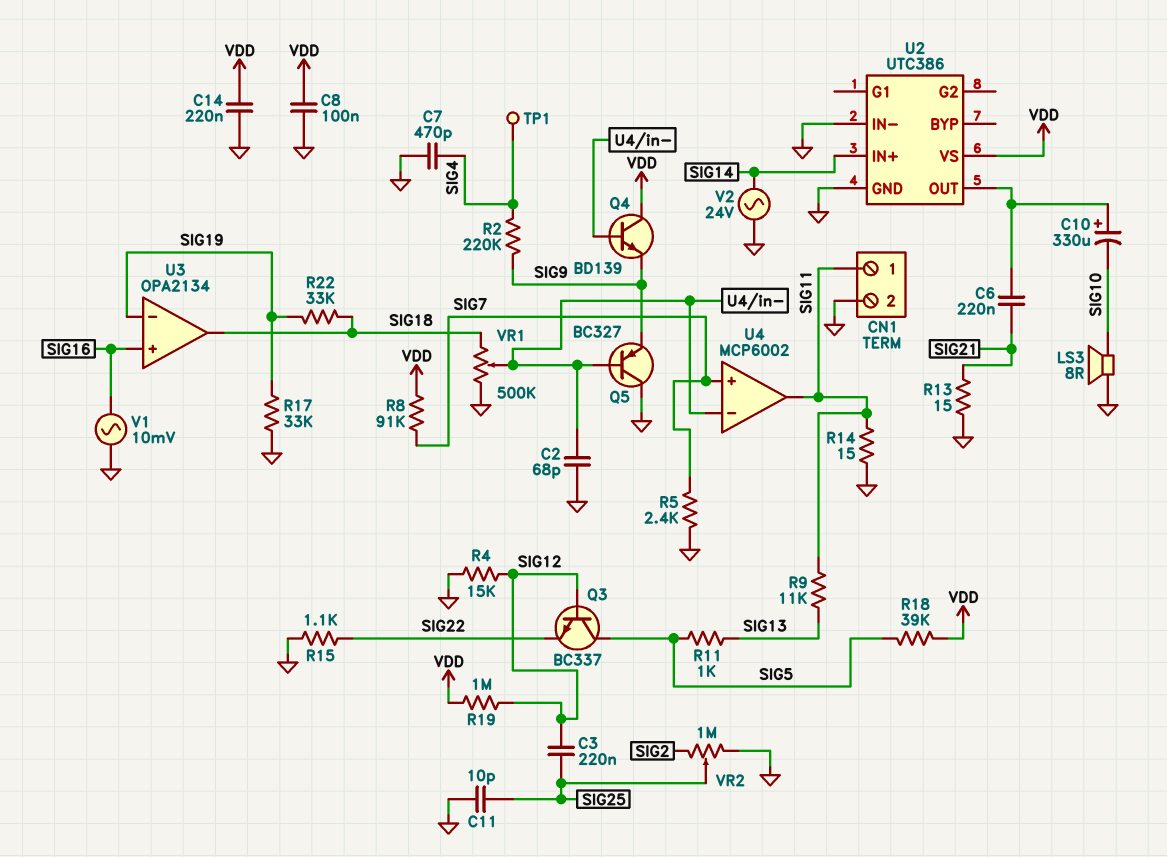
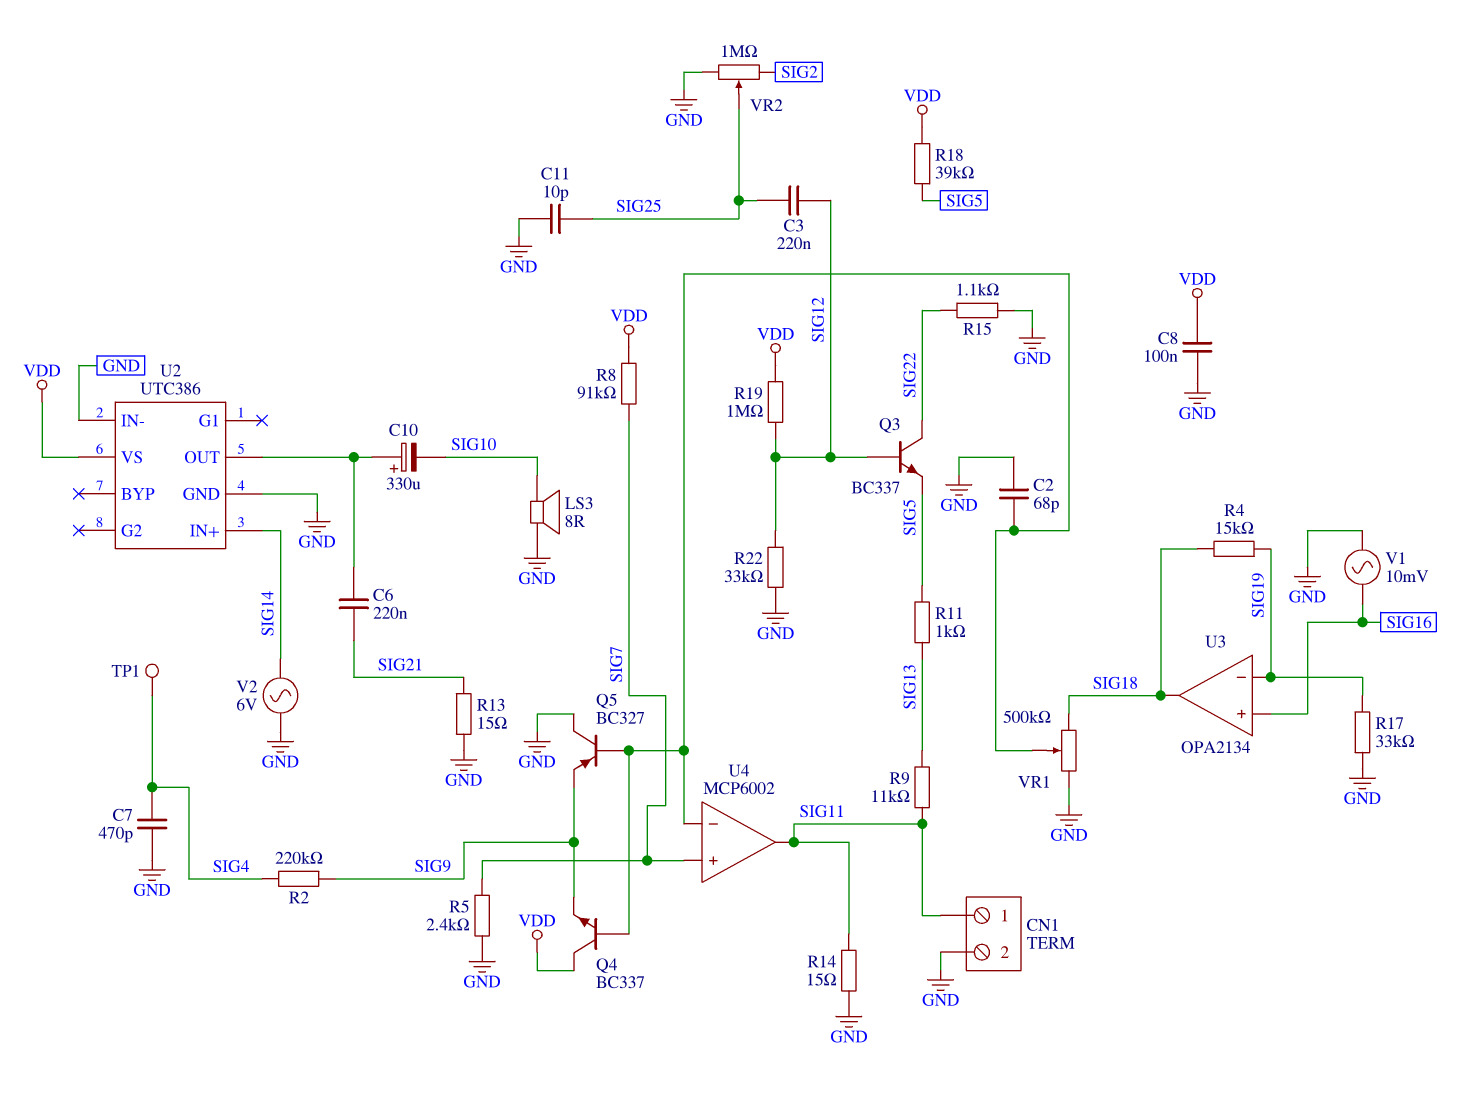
C14: 220nF (GND, VDD) -> none
Q3: NPN BC337 (B SIG12, C SIG5, E SIG22) -> NPN BC337 (B SIG12, C SIG22, E SIG5)
Q4: NPN BD139 (B U4/in-, C VDD, E SIG9) -> NPN BC337 (B U4/in-, C VDD, E SIG9)
R4: 15k (GND, SIG12) -> 15k (SIG18, SIG19)
R22: 33k (SIG18, SIG19) -> 33k (GND, SIG12)
V2: AC 24V (GND, SIG14) -> AC 6V (GND, SIG14)

